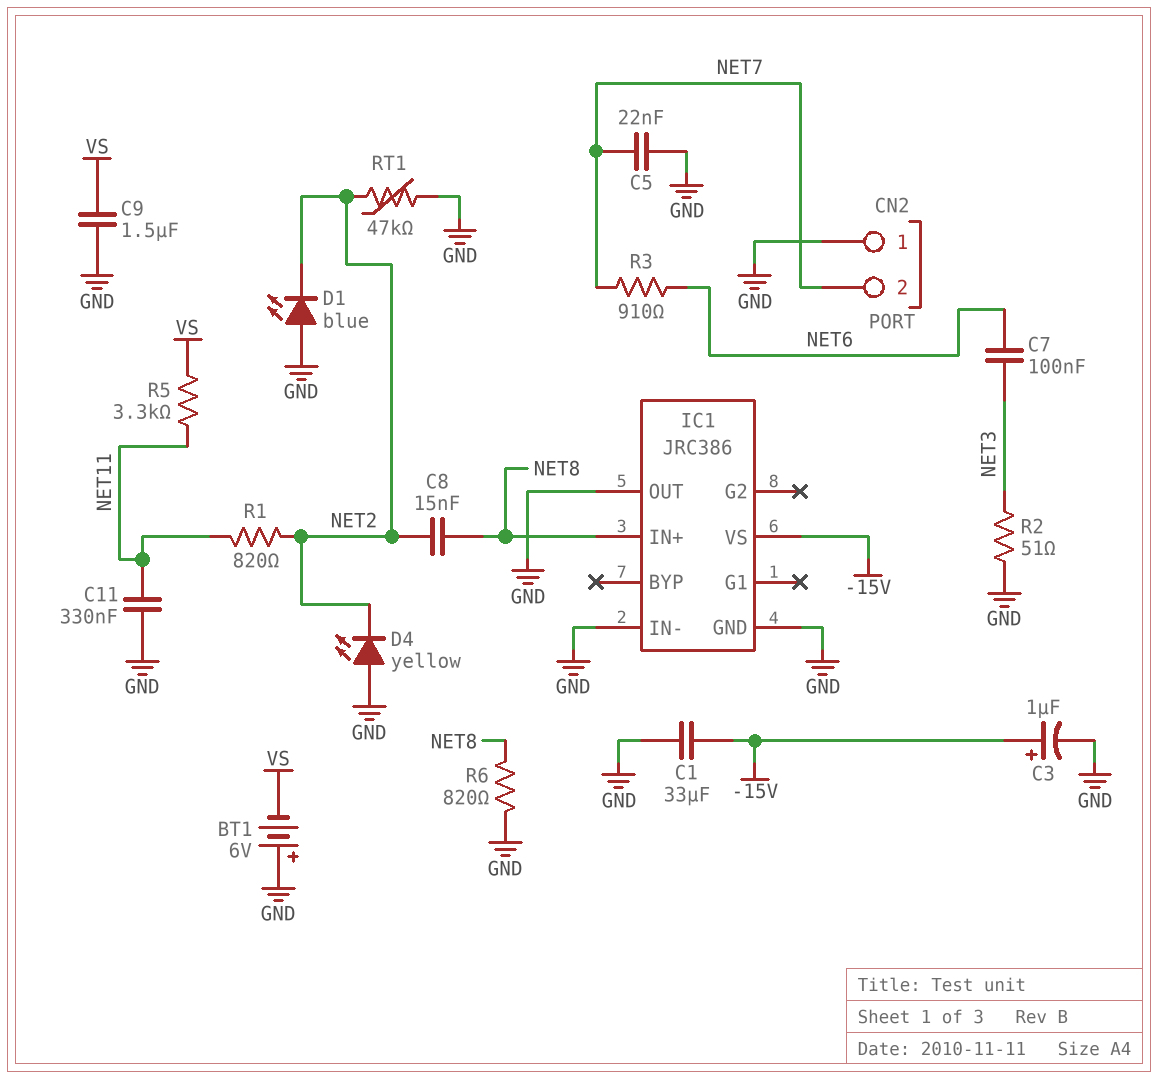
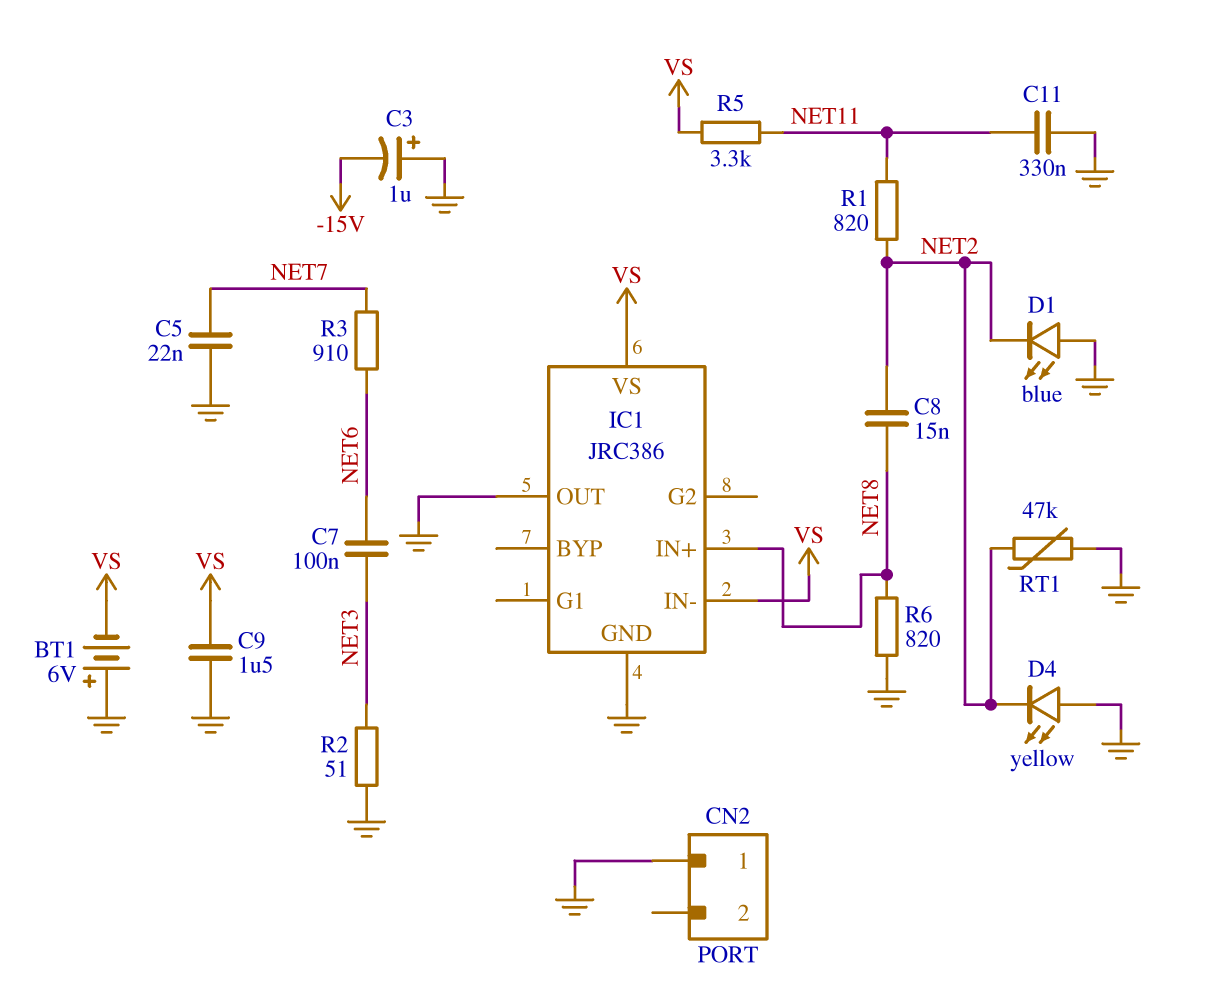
C1: 33uF (-15V, GND) -> none
C3: 1uF (plus -15V, minus GND) -> 1uF (plus GND, minus -15V)
CN2 pin 2: NET7 -> none
IC1 pin IN-: GND -> VS
IC1 pin VS: -15V -> VS

